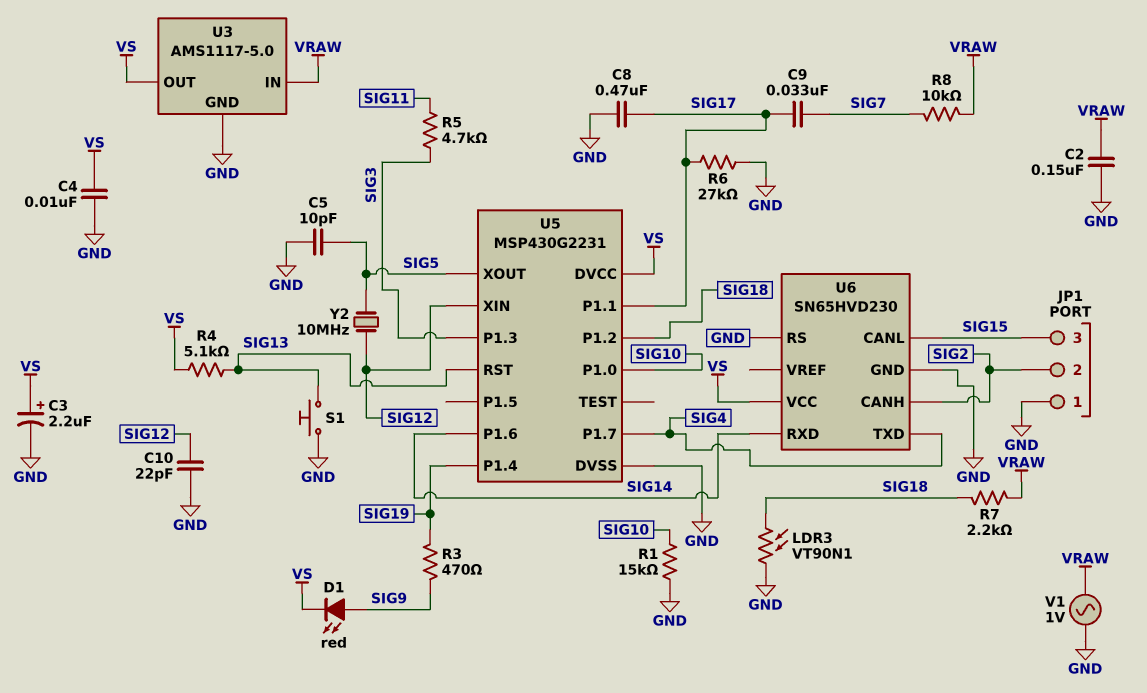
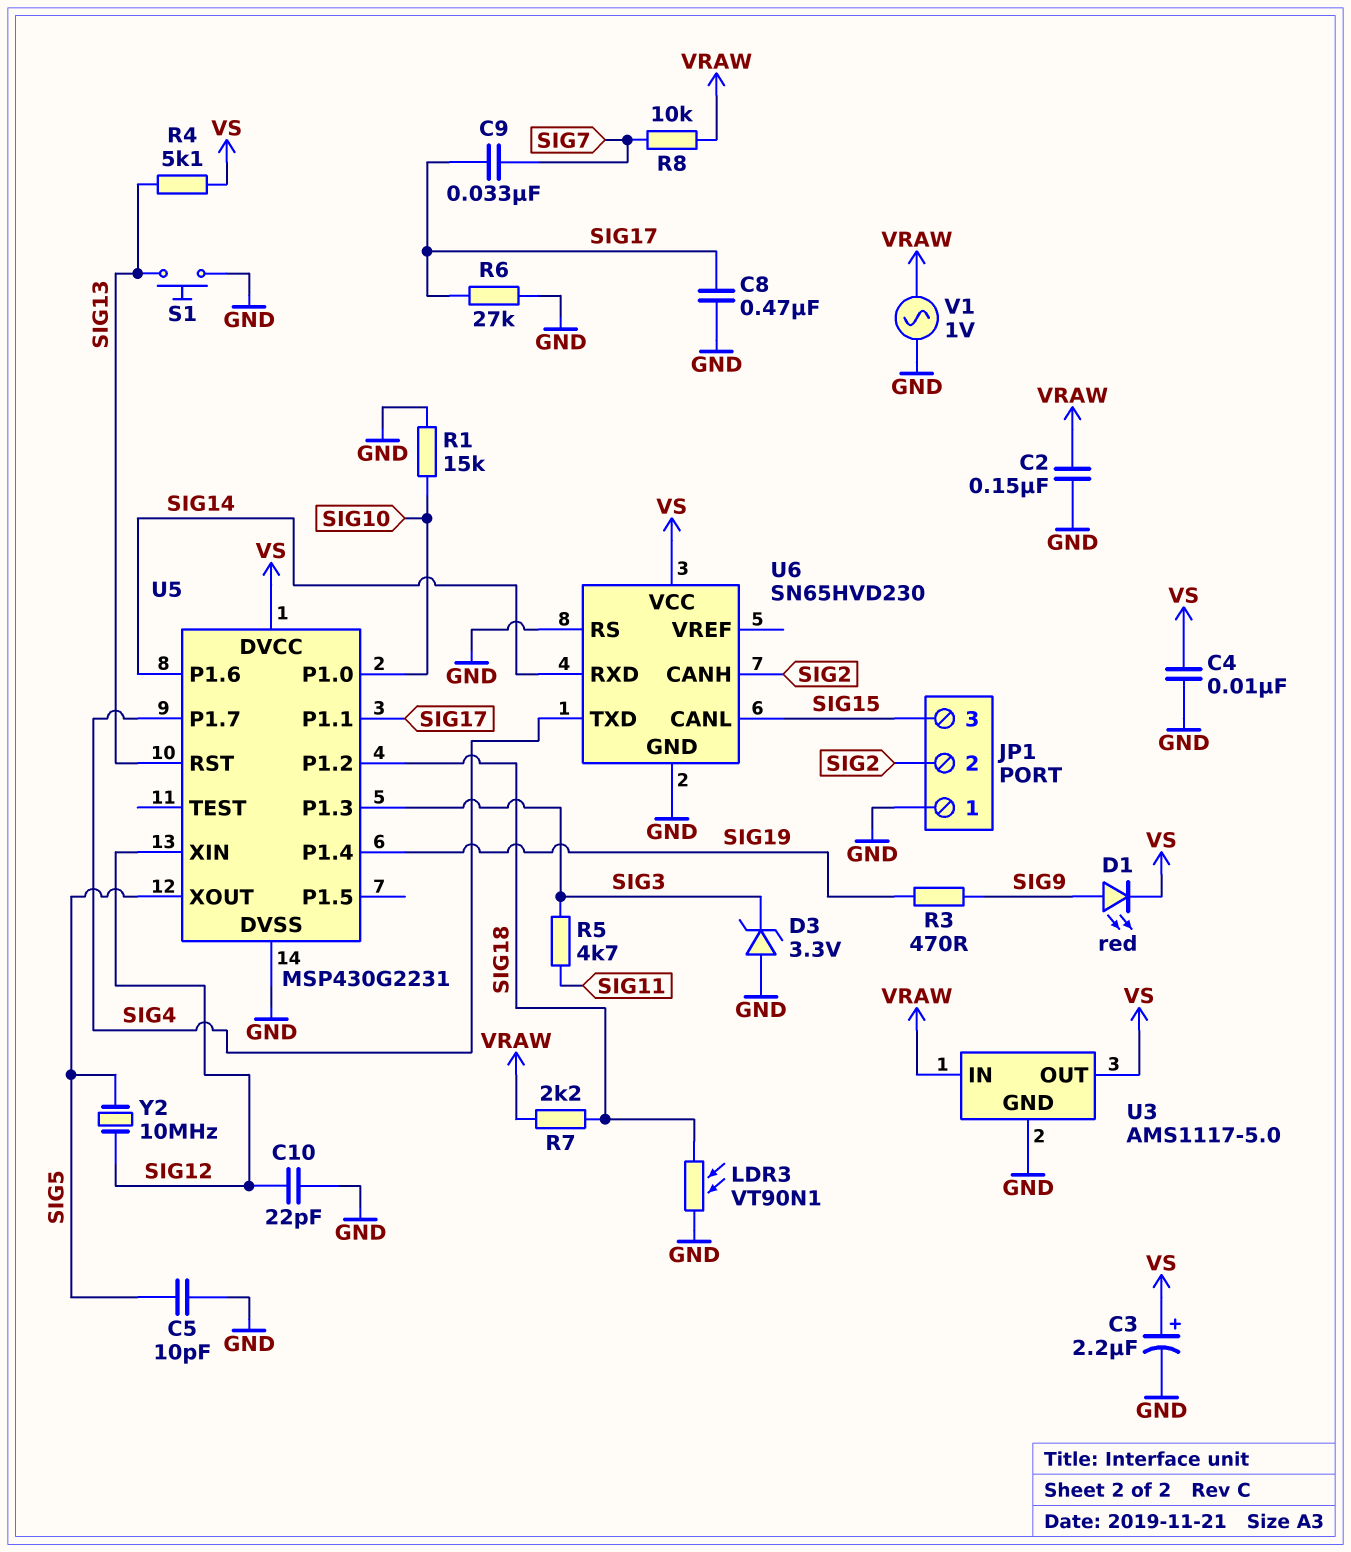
D3: none -> zener 3.3V (A GND, K SIG3)

